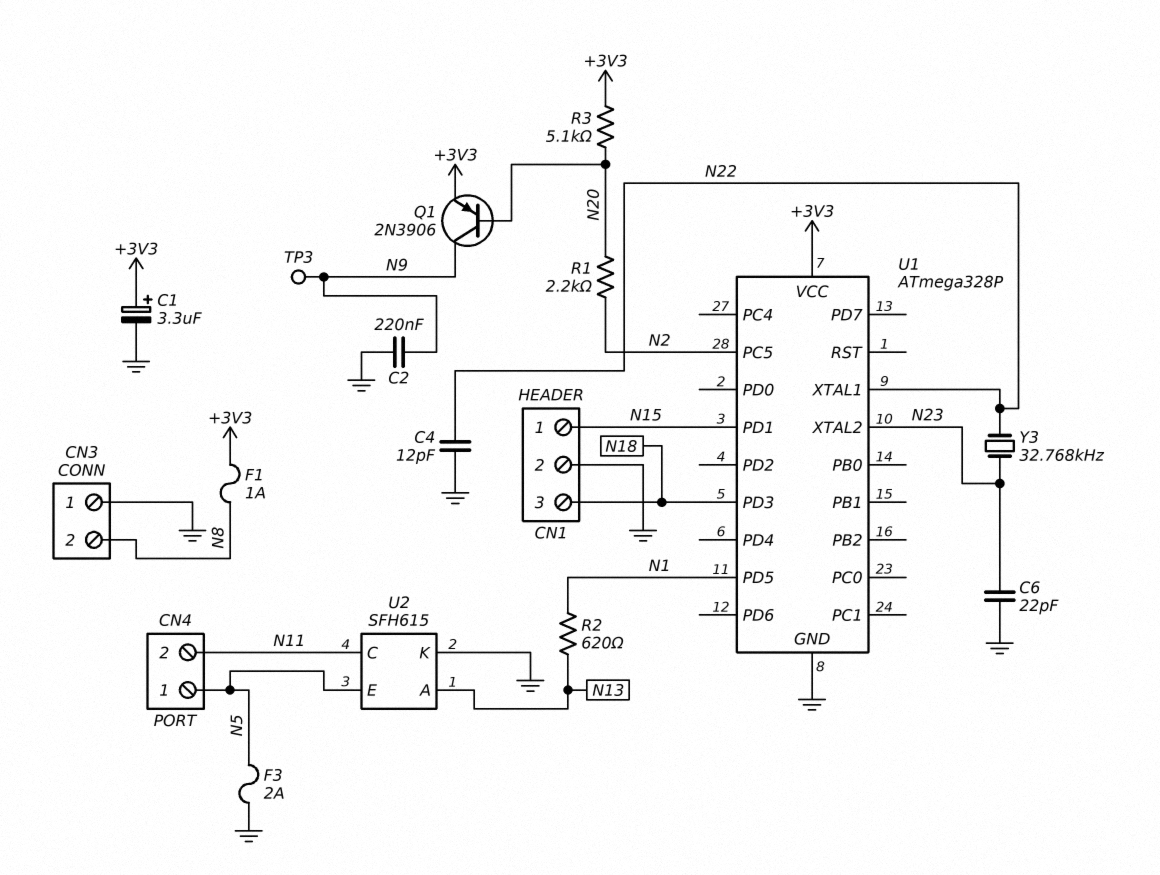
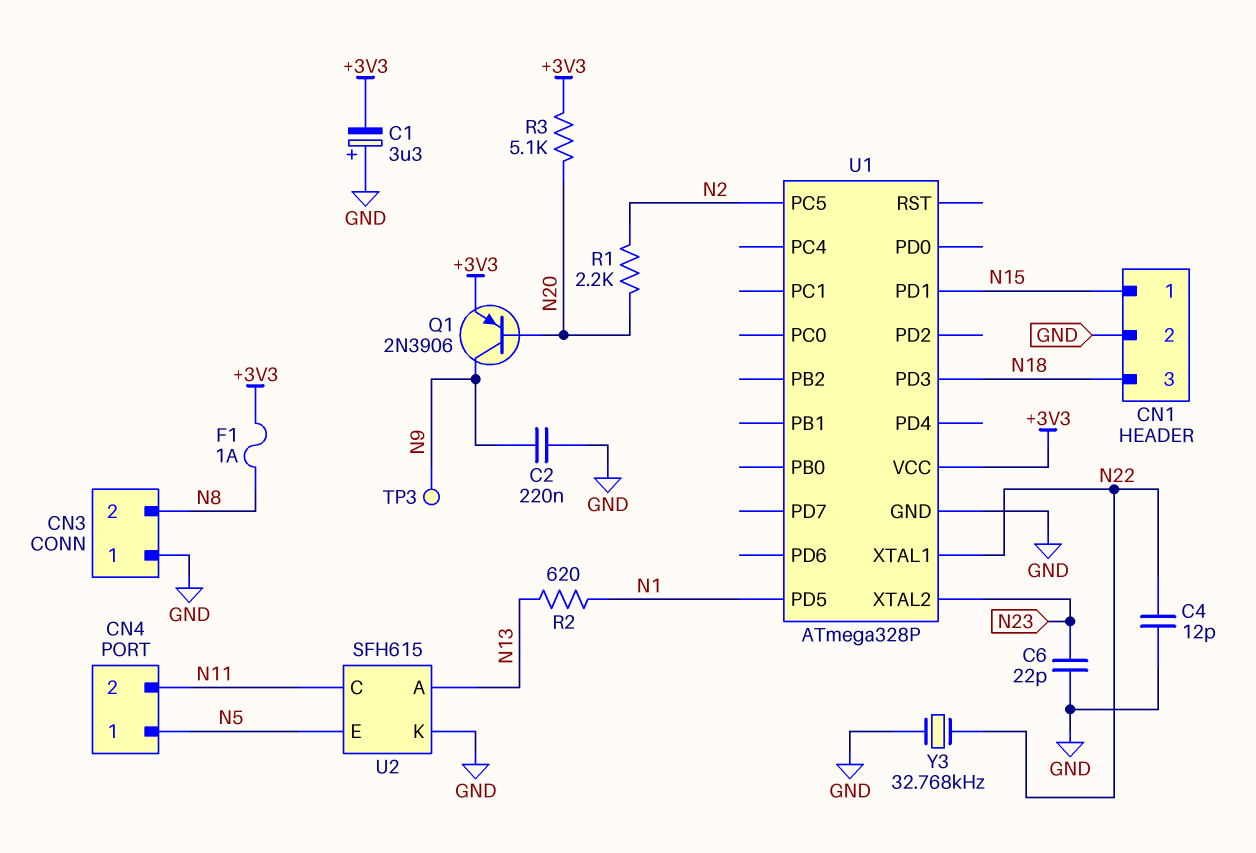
C1: 3.3uF (plus +3V3, minus GND) -> 3.3uF (plus GND, minus +3V3)
F3: 2A (GND, N5) -> none
Y3: 32.768kHz (N22, N23) -> 32.768kHz (GND, N22)

